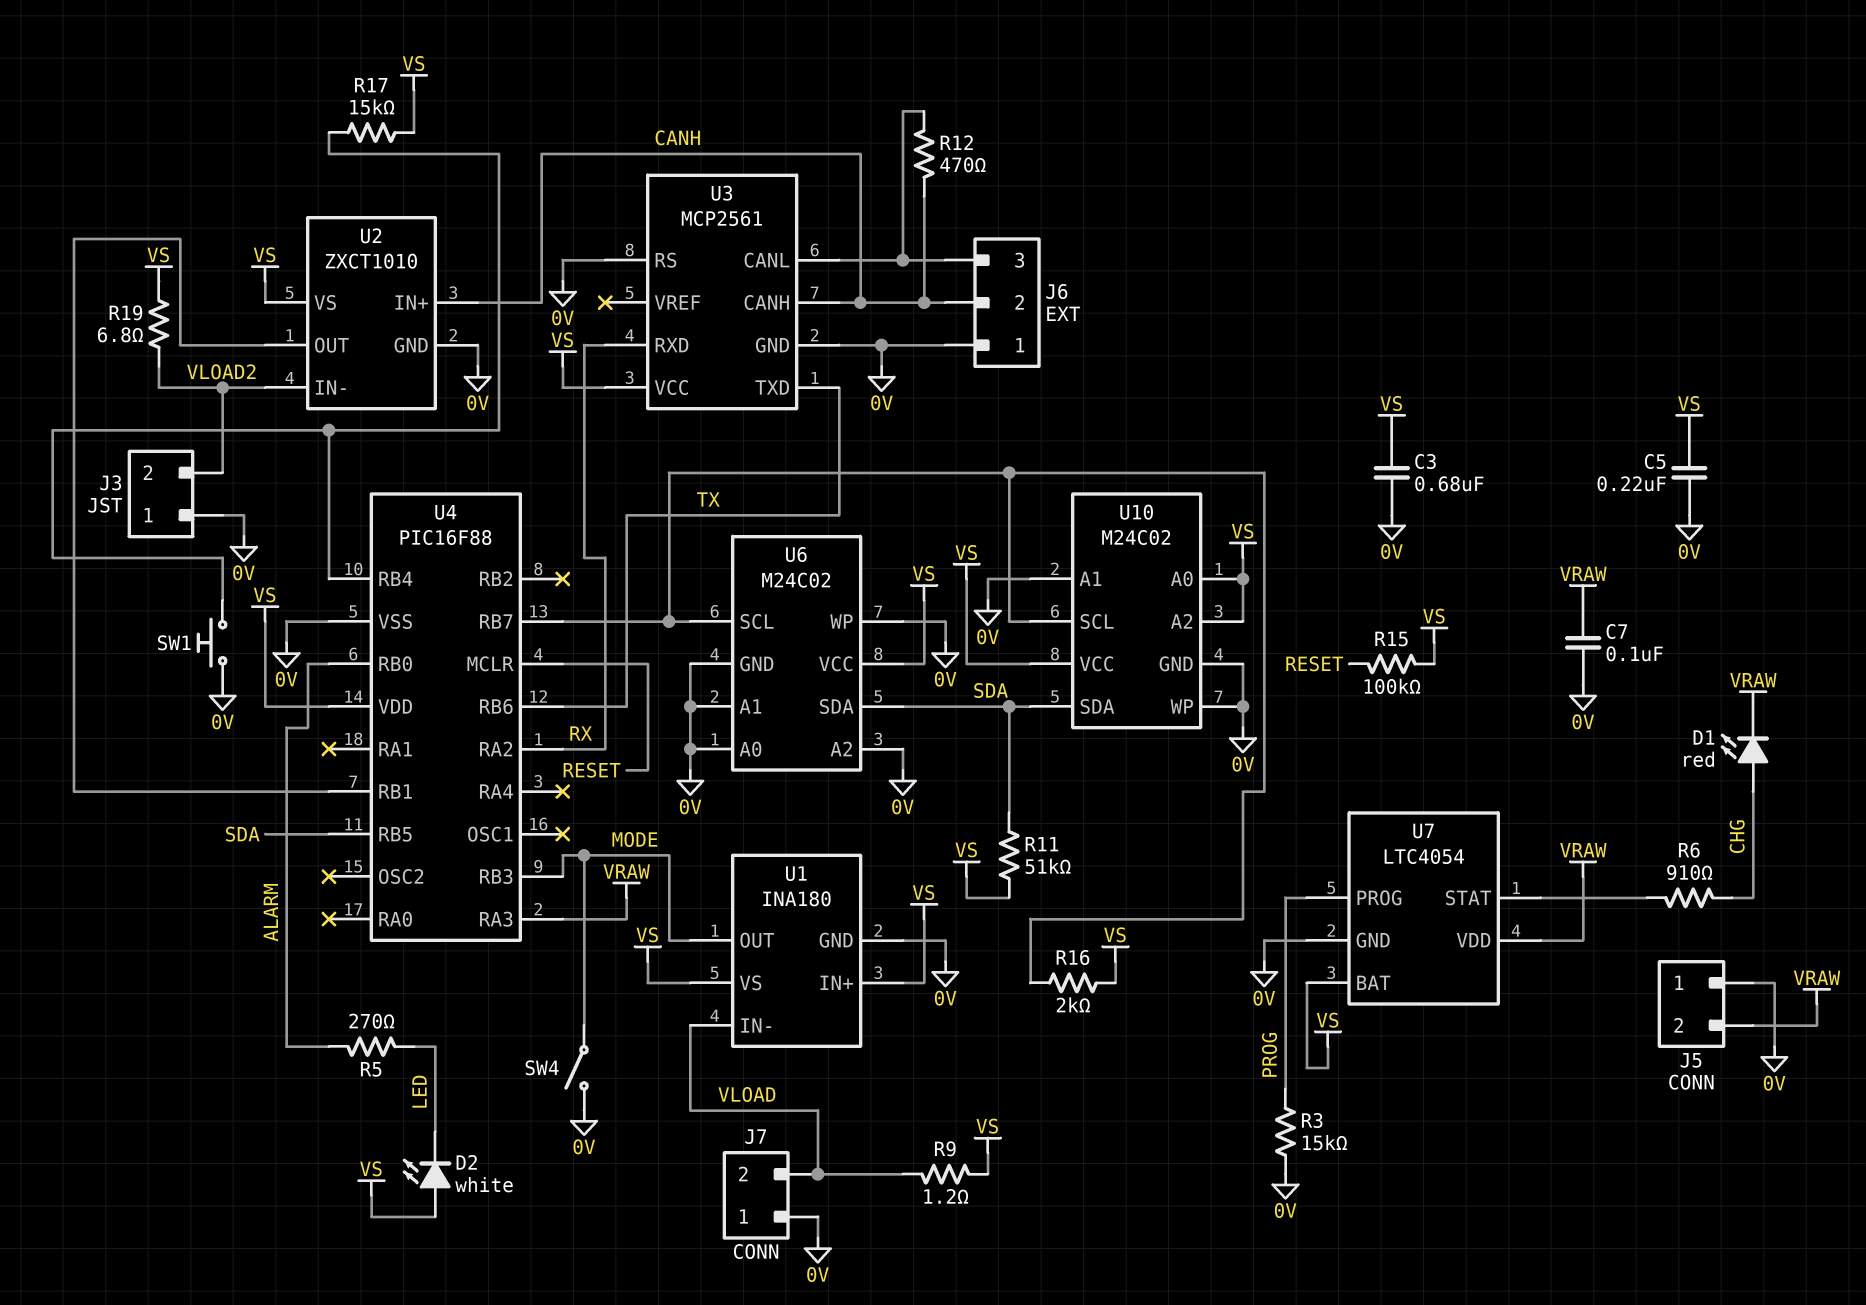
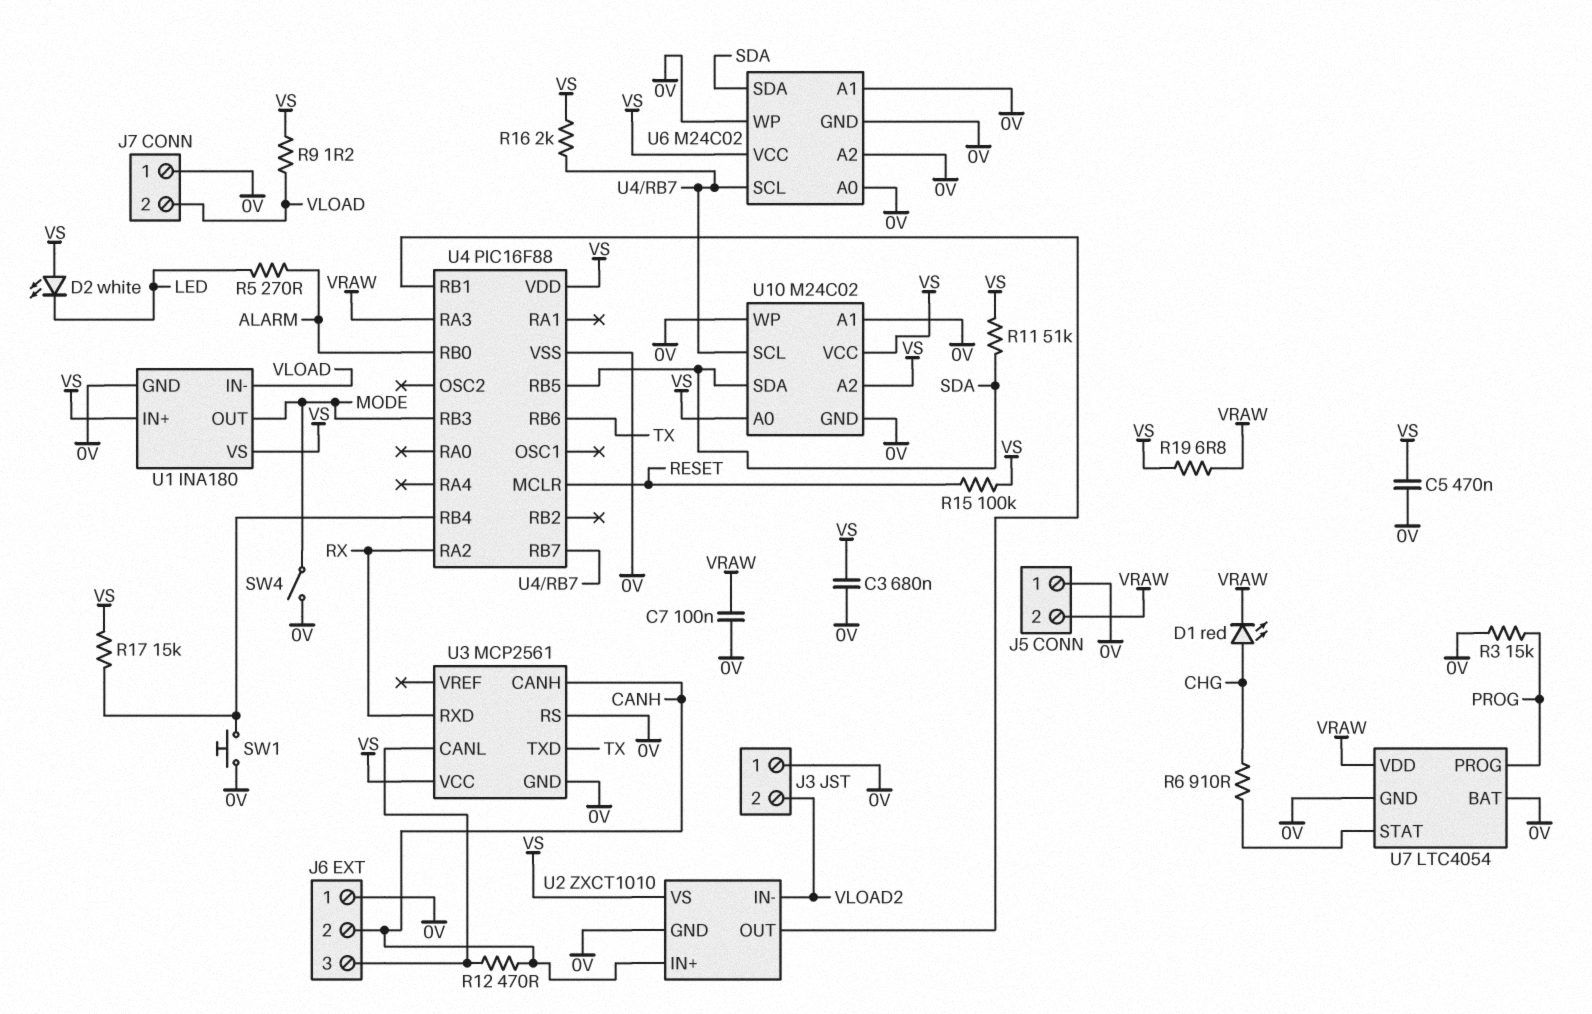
C5: 220nF (0V, VS) -> 470nF (0V, VS)
R19: 6.8 (VLOAD2, VS) -> 6.8 (VRAW, VS)
U7 pin BAT: VS -> 0V

